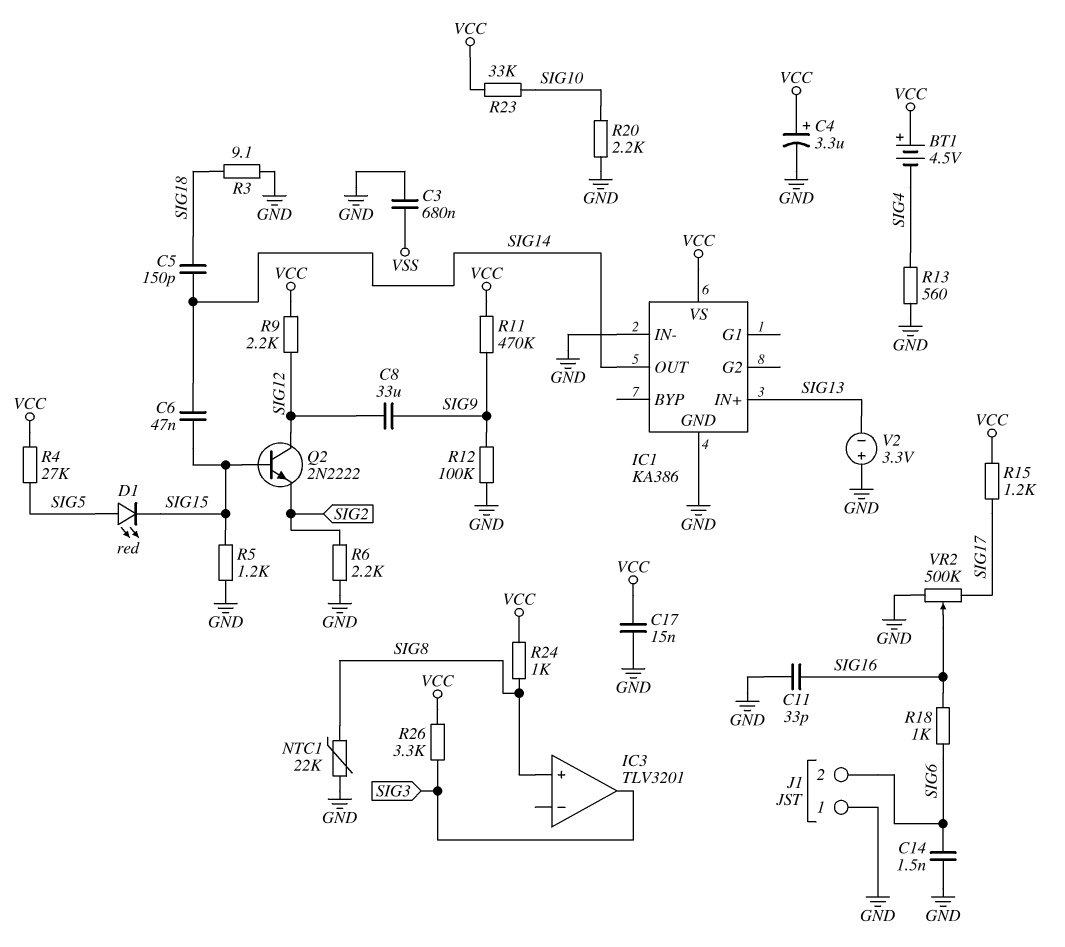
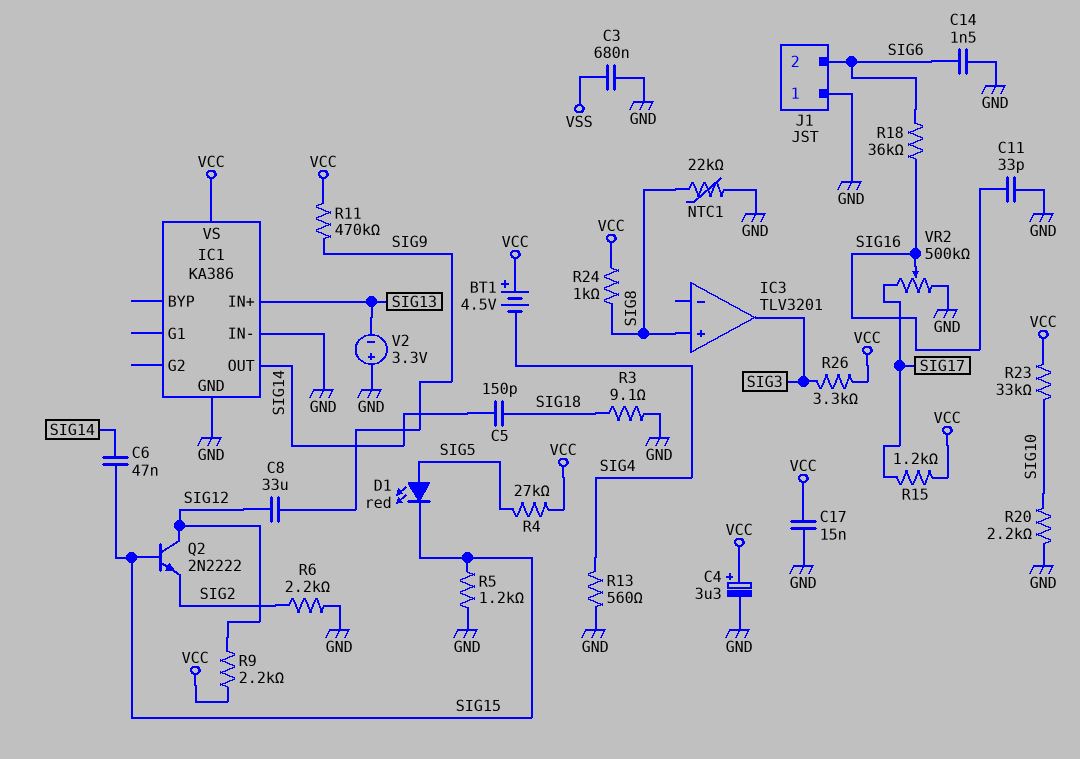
R12: 100k (GND, SIG9) -> none
R18: 1k (SIG6, SIG16) -> 36k (SIG6, SIG16)

